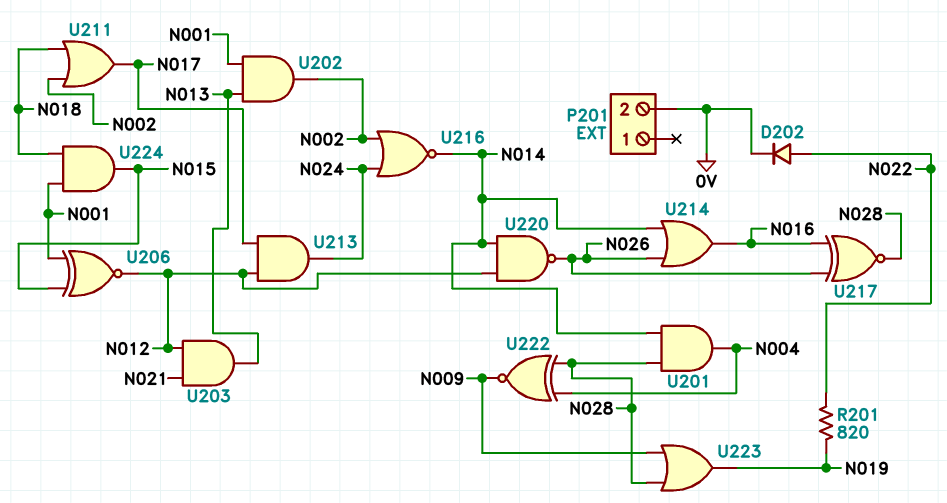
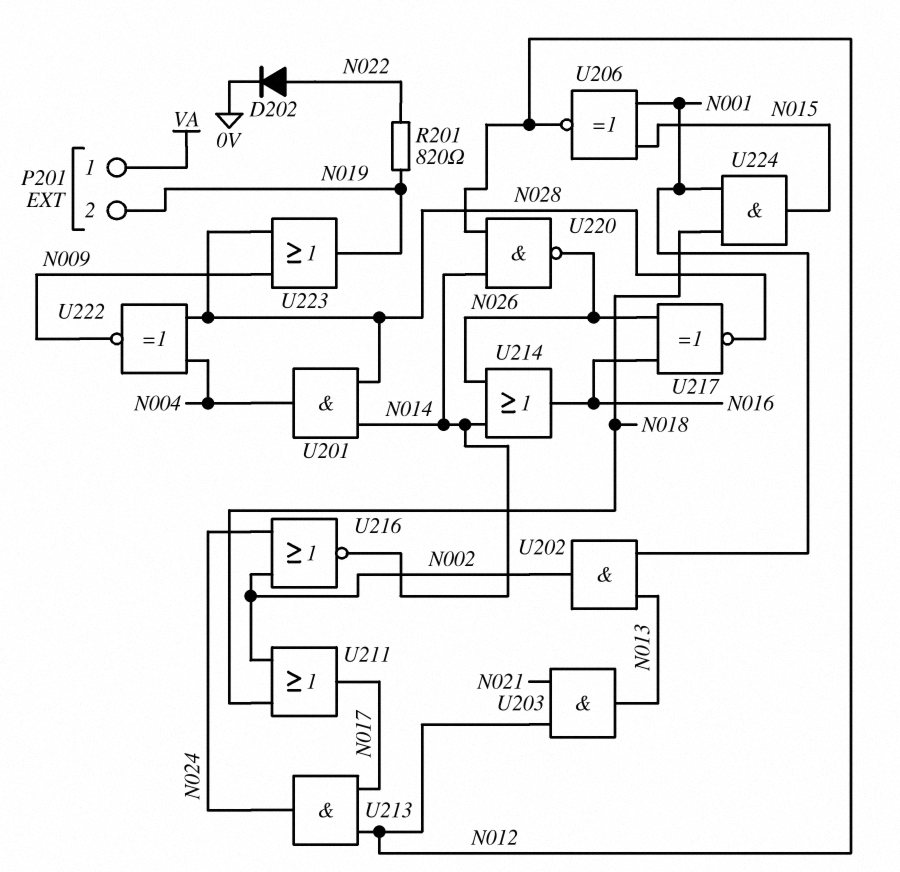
P201 pin 1: none -> VA
P201 pin 2: 0V -> N019

